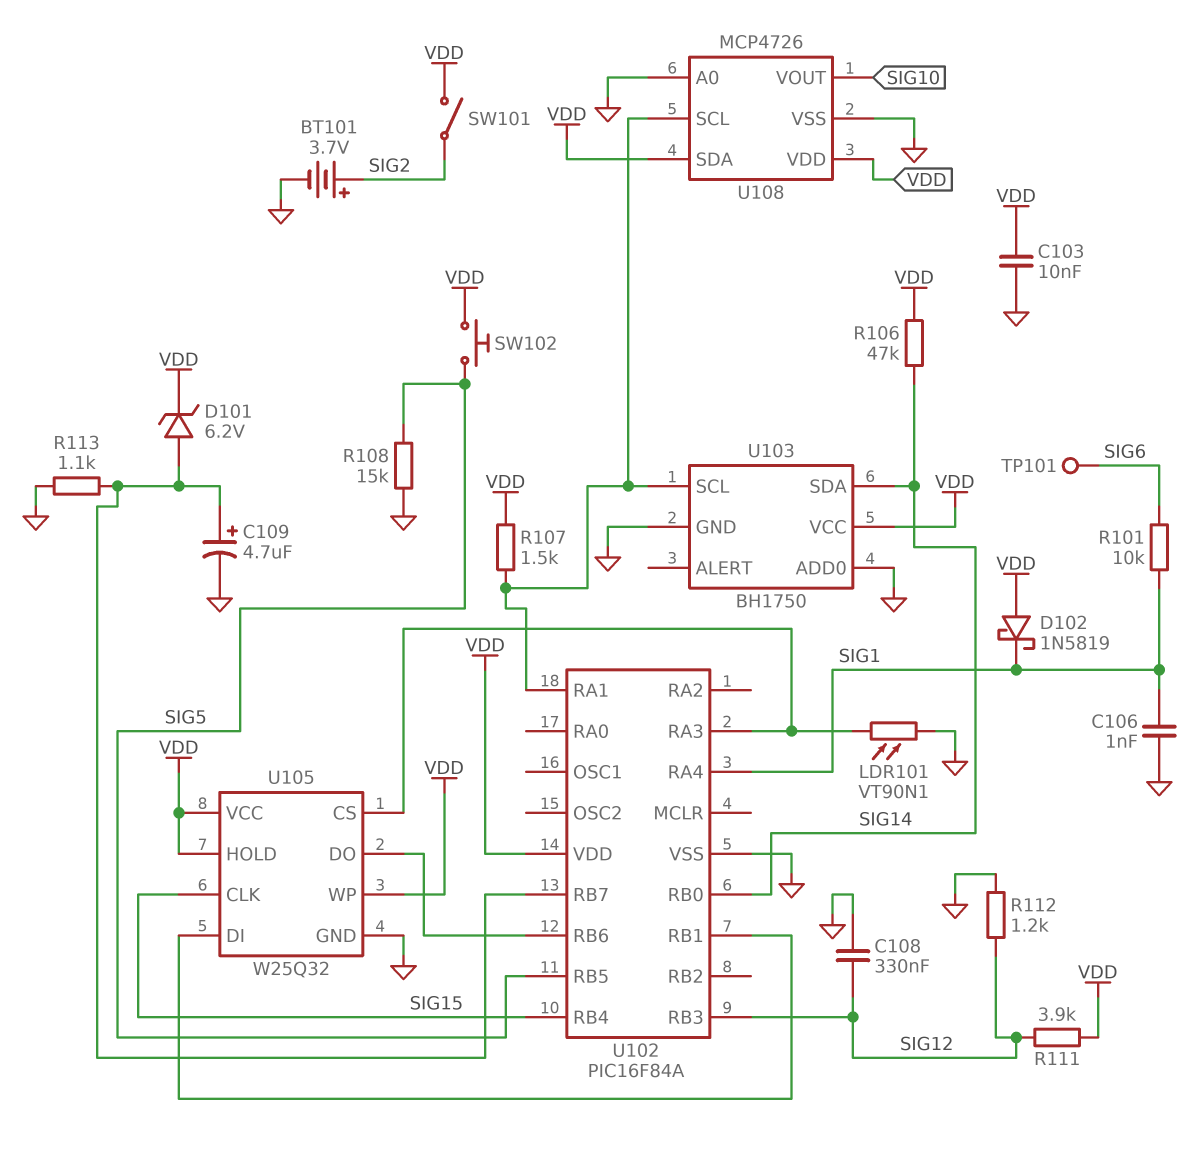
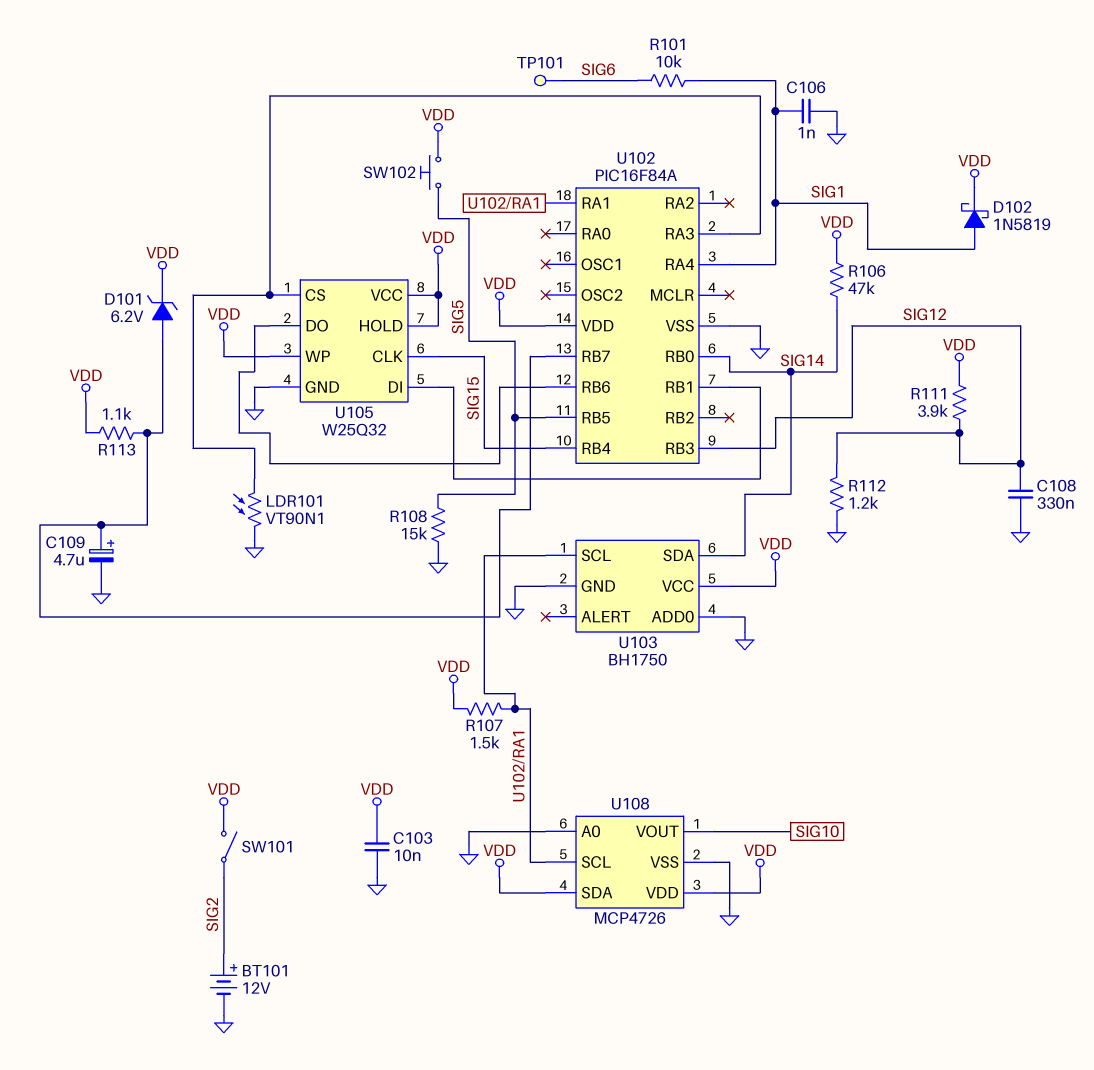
BT101: 3.7V (plus SIG2, minus GND) -> 12V (plus SIG2, minus GND)
D102: schottky 1N5819 (A VDD, K SIG1) -> schottky 1N5819 (A SIG1, K VDD)
R113: 1.1k (GND, U102/RB7) -> 1.1k (U102/RB7, VDD)

